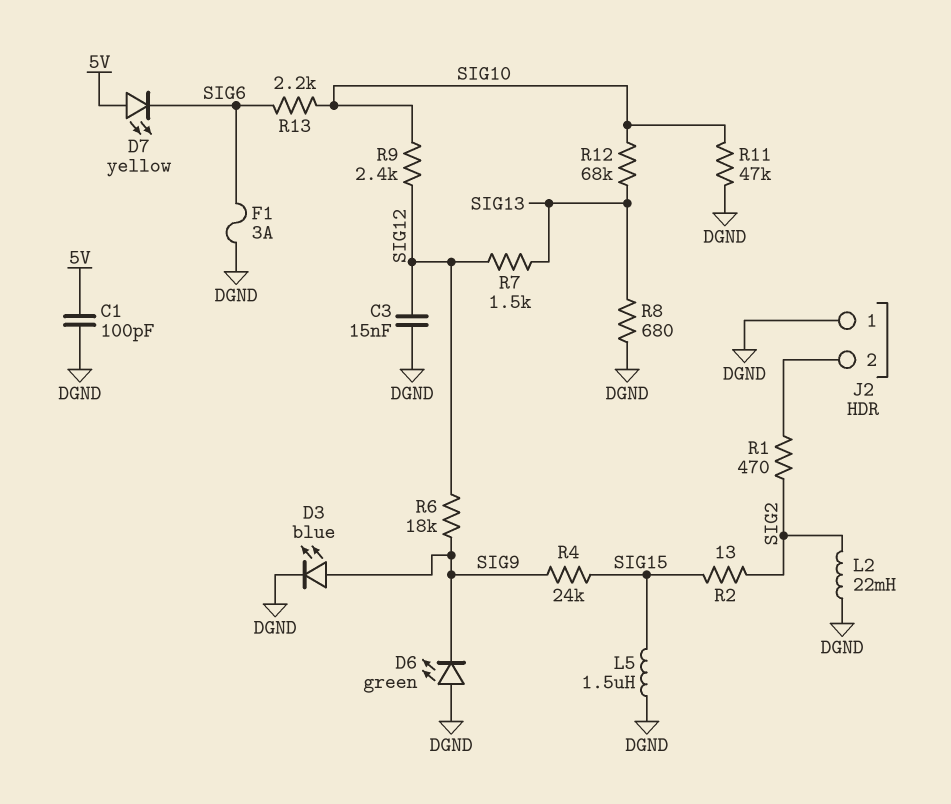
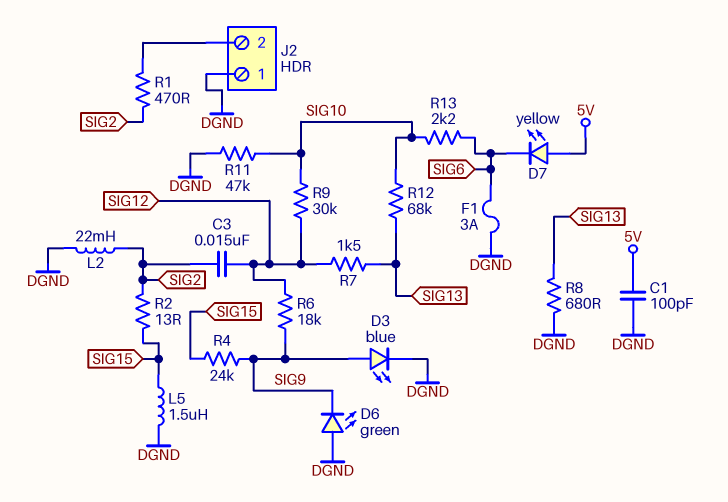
C3: 15nF (DGND, SIG12) -> 15nF (SIG2, SIG12)
R9: 2.4k (SIG10, SIG12) -> 30k (SIG10, SIG12)

